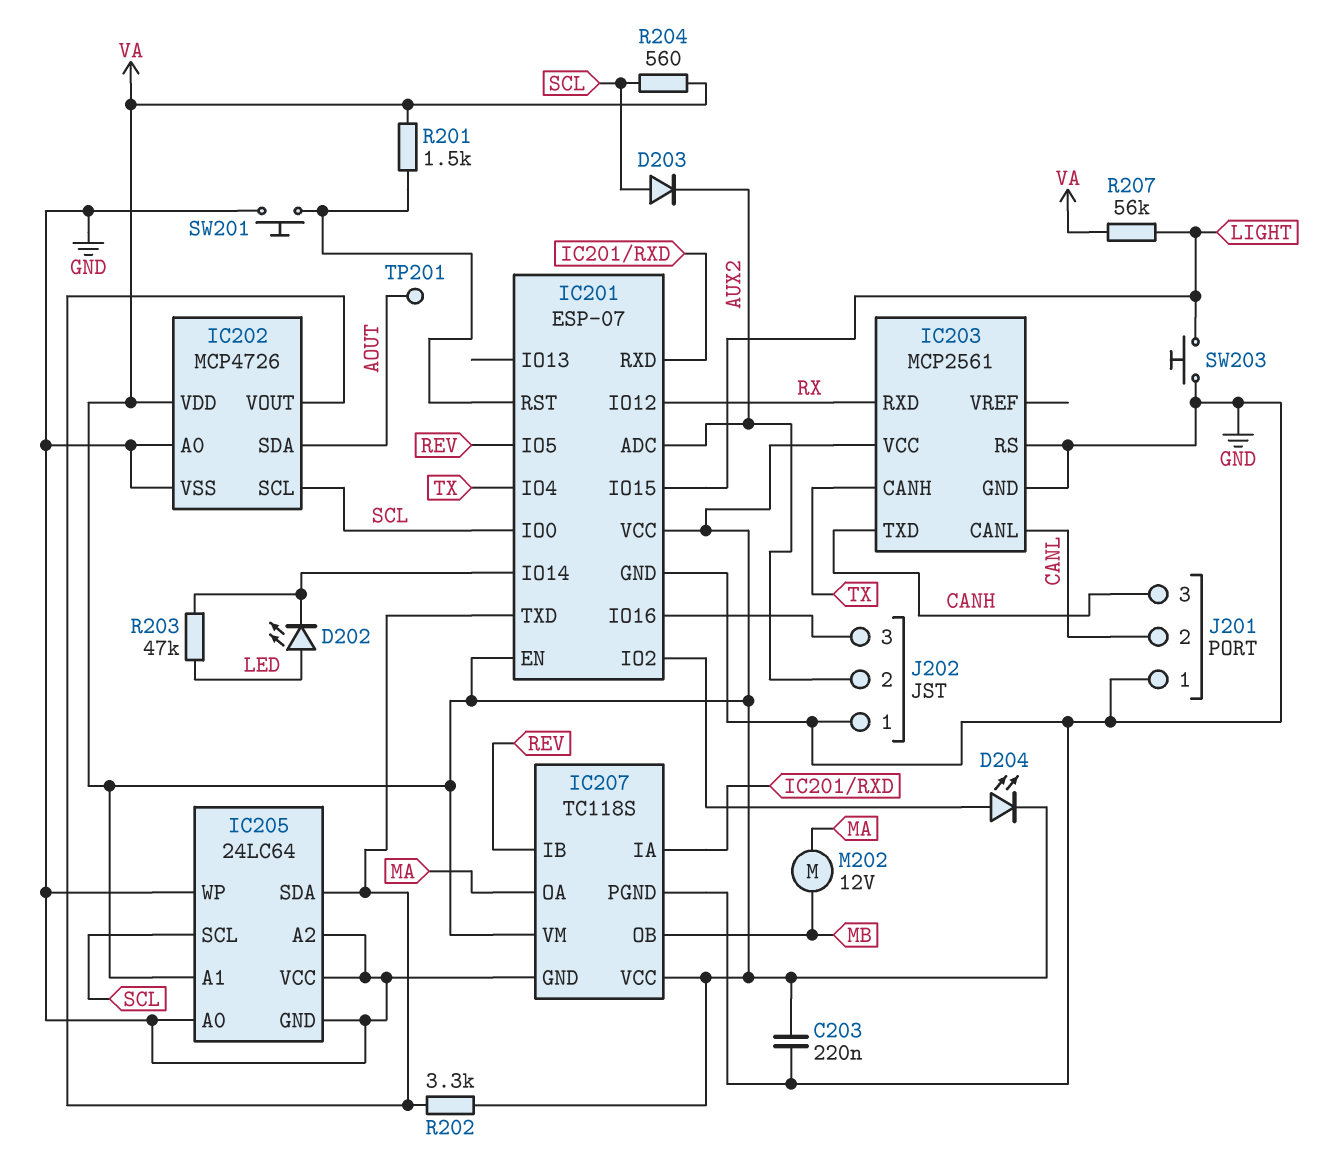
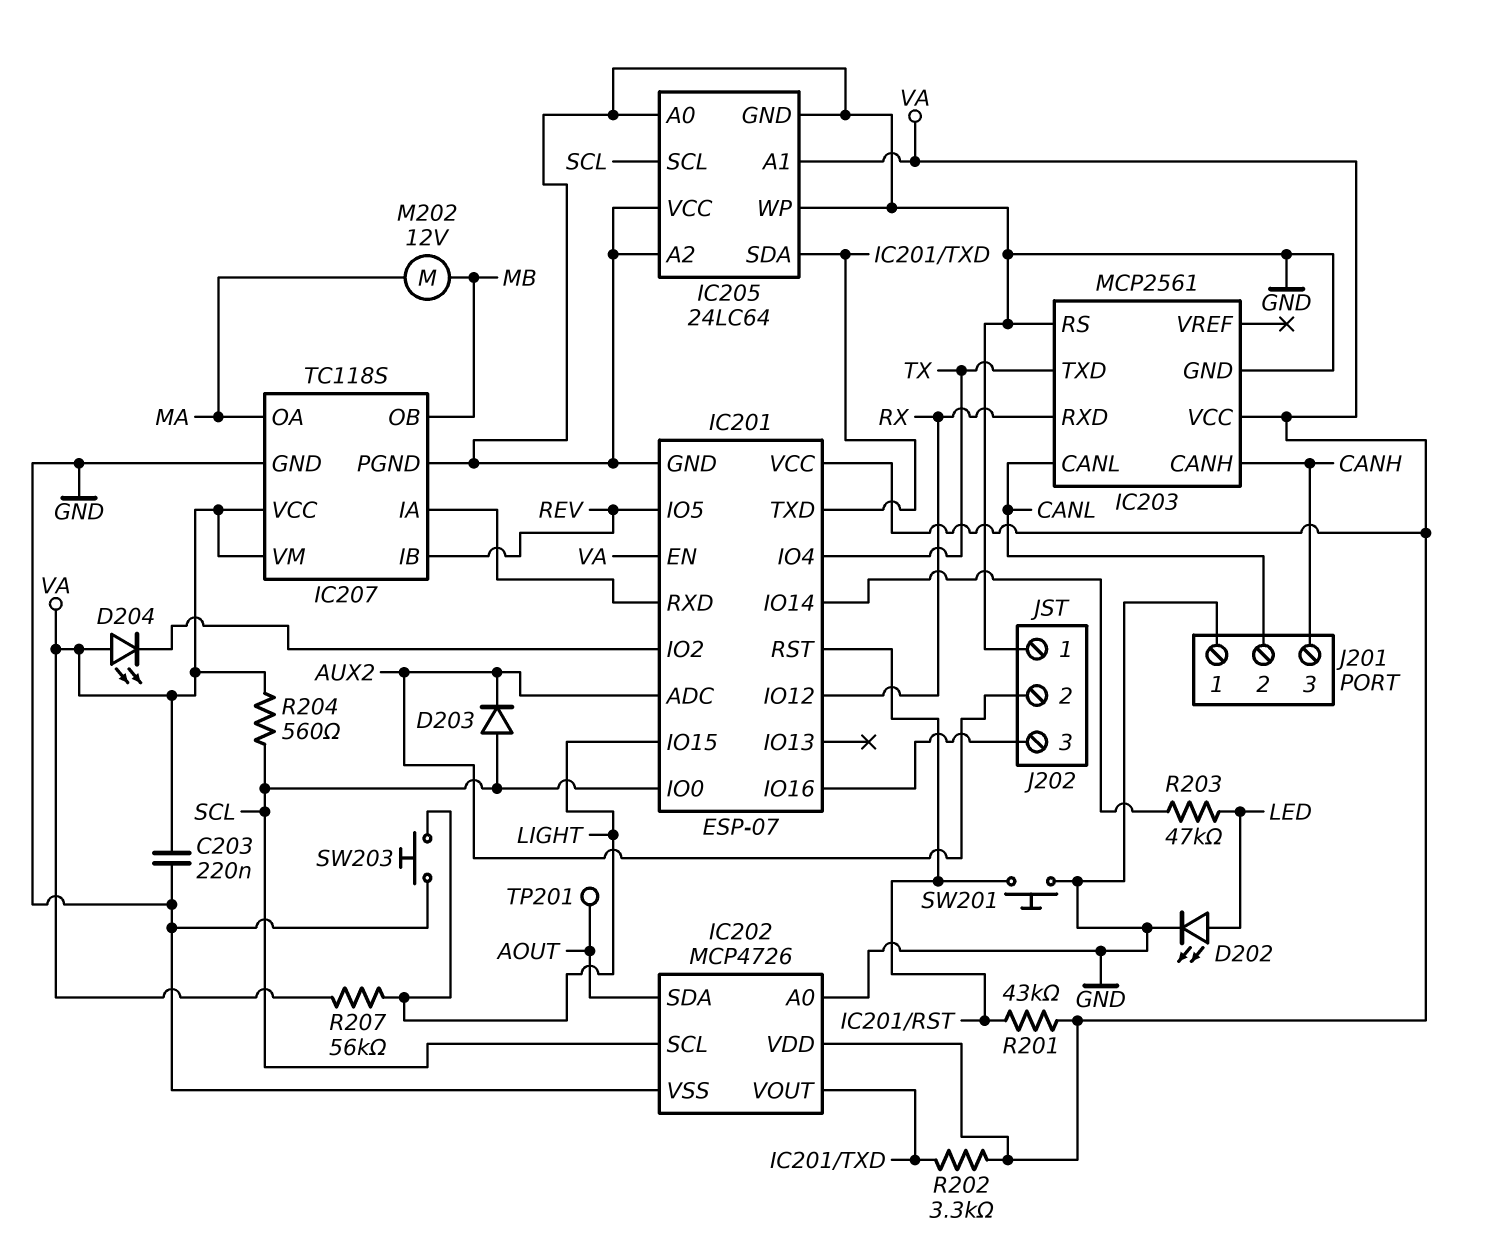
D202: LED (A LED, K IC201/IO14) -> LED (A LED, K GND)
D204: LED (A IC201/IO2, K VA) -> LED (A VA, K IC201/IO2)
IC203 pin CANH: TX -> CANH
IC203 pin TXD: CANH -> TX
R201: 1.5k (IC201/RST, VA) -> 43k (IC201/RST, VA)

